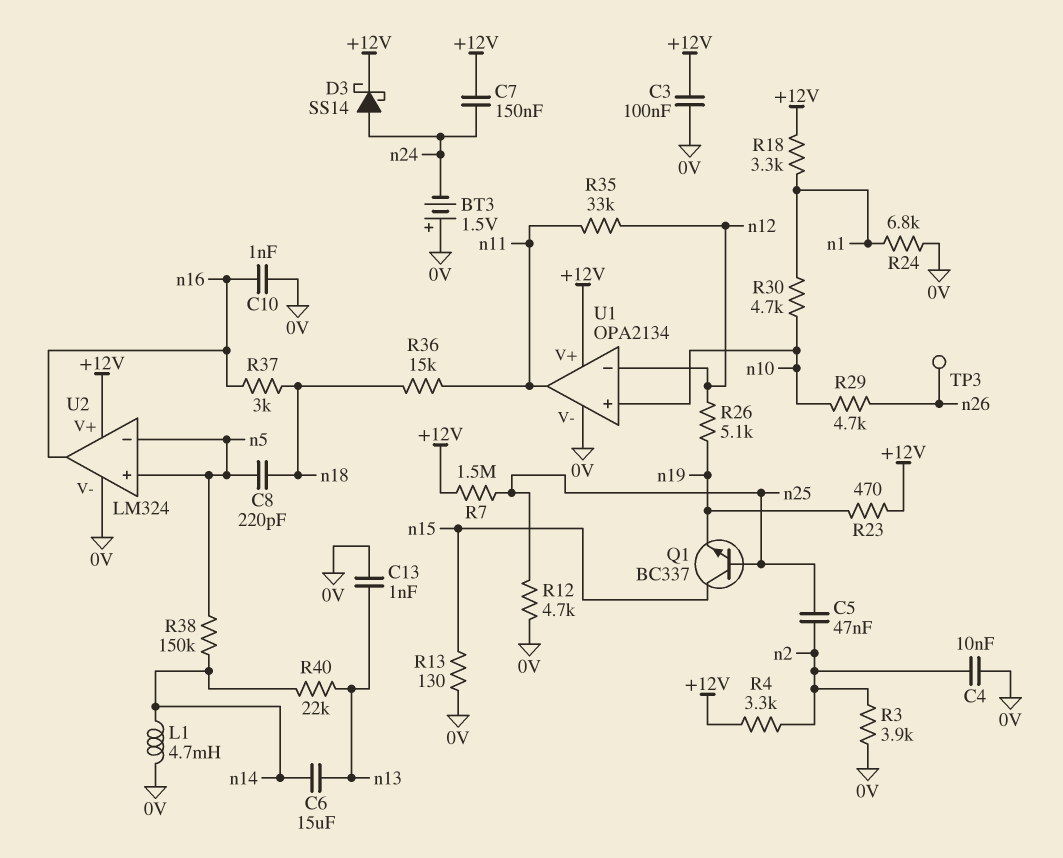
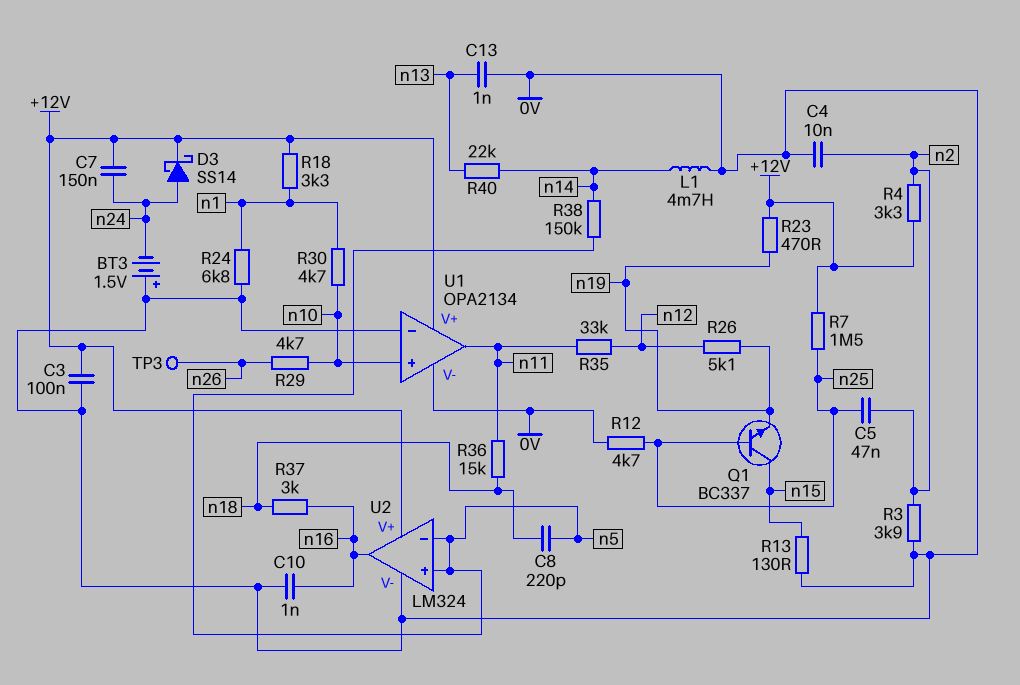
C6: 15uF (n13, n14) -> none
U1 pin in-: n12 -> 0V

